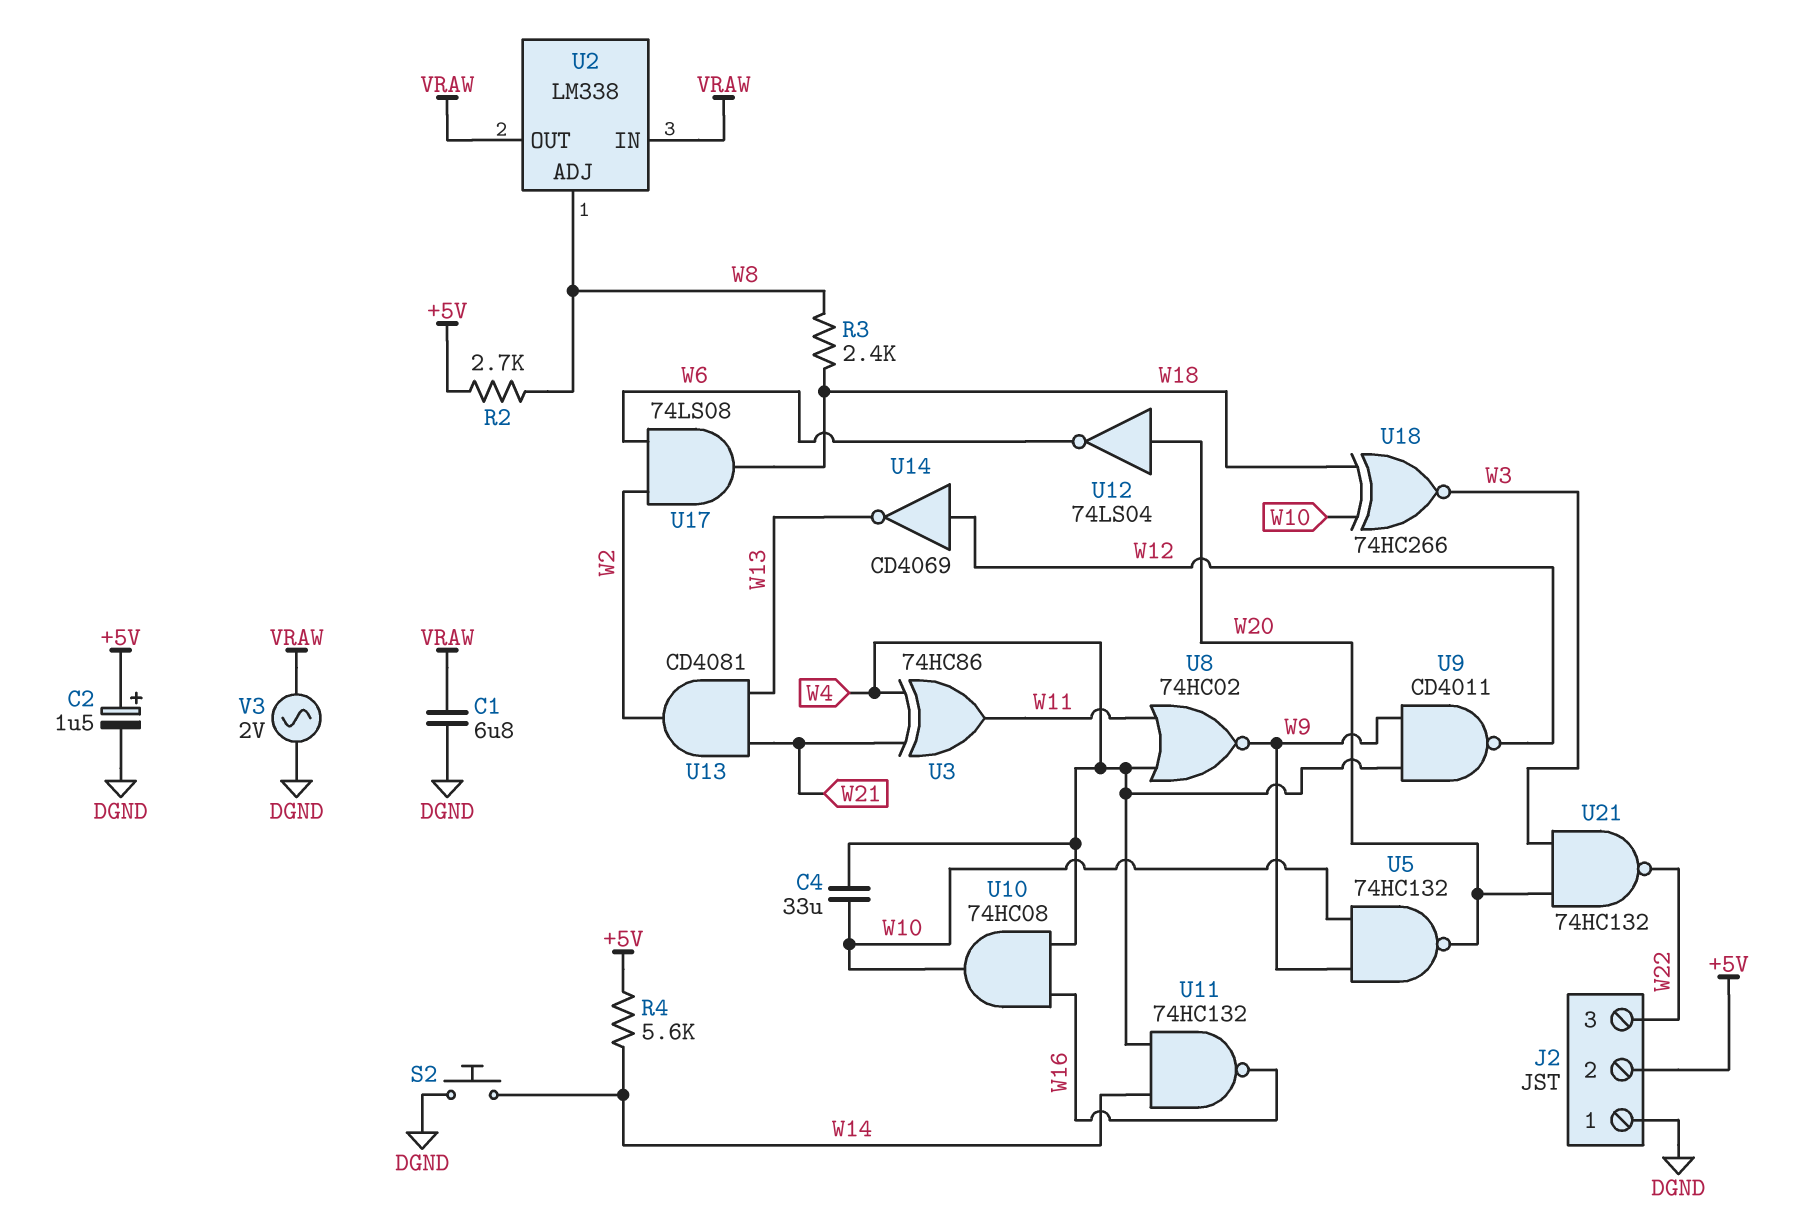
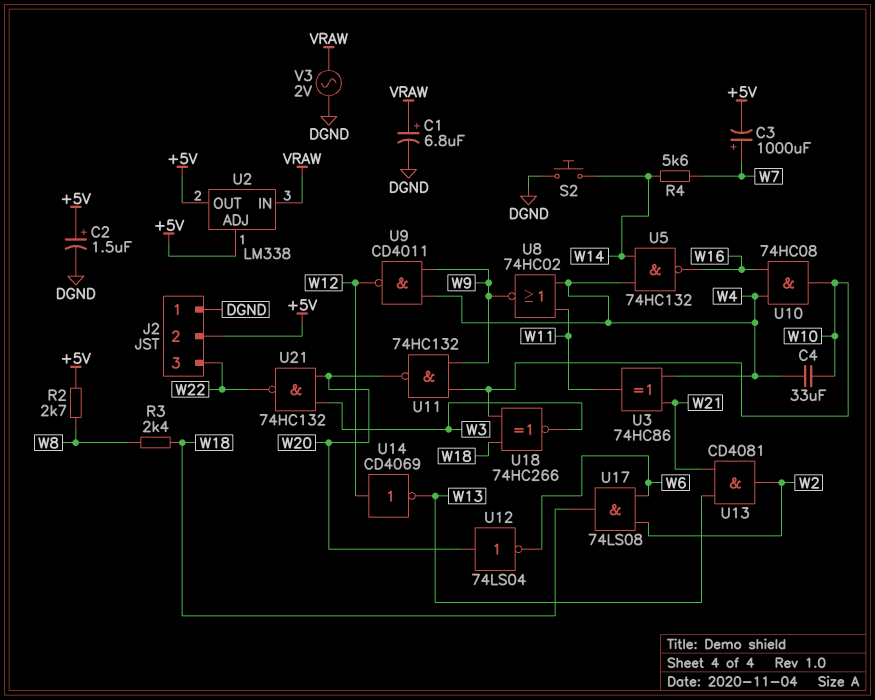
C1: 6.8uF (DGND, VRAW) -> 6.8uF (plus VRAW, minus DGND)
C3: none -> 1000uF (plus W7, minus +5V)
R4: 5.6k (+5V, W14) -> 5.6k (W7, W14)
U2 pin ADJ: W8 -> +5V
U2 pin OUT: VRAW -> +5V
U5: NAND 74HC132 (in W9, in W10, out W20) -> NAND 74HC132 (in W4, in W14, out W16)
U11: NAND 74HC132 (in W4, in W14, out W16) -> NAND 74HC132 (in W9, in W10, out W20)

